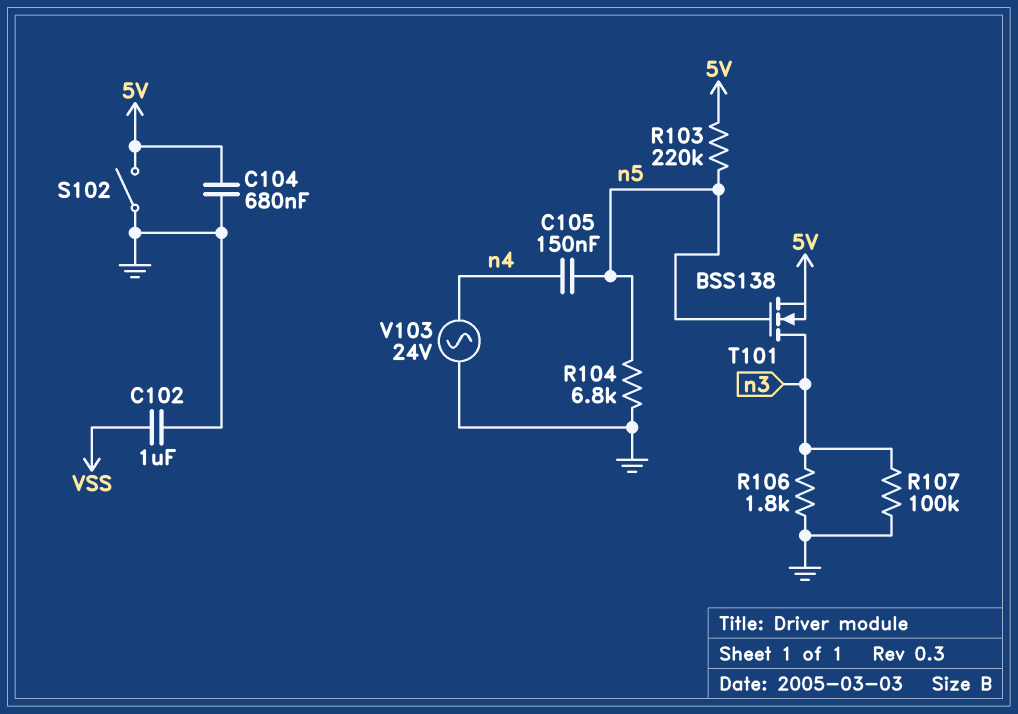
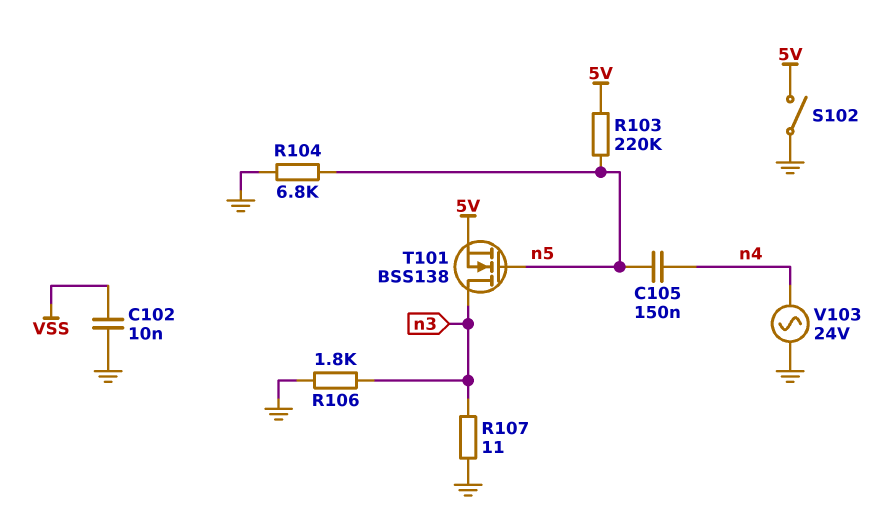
C102: 1uF (GND, VSS) -> 10nF (GND, VSS)
C104: 680nF (5V, GND) -> none
R107: 100k (GND, n3) -> 11 (GND, n3)

